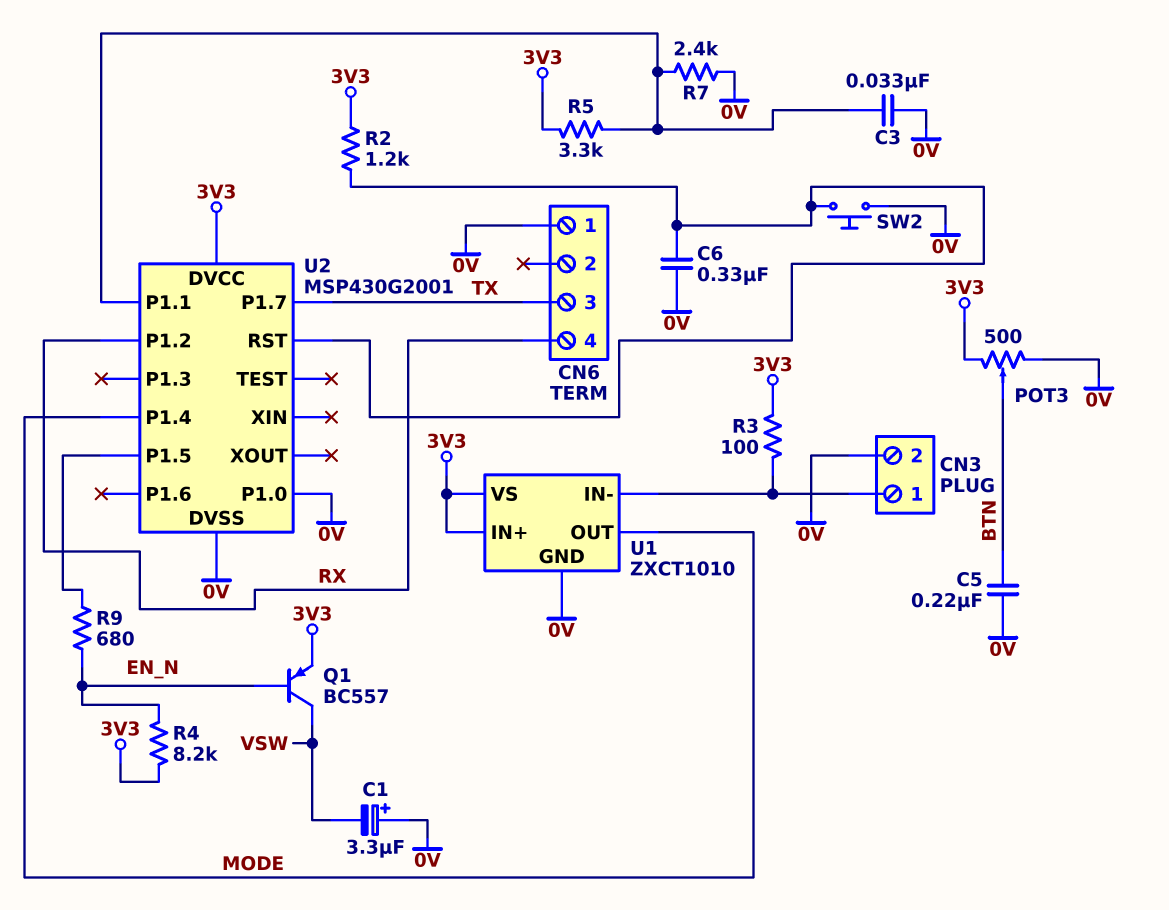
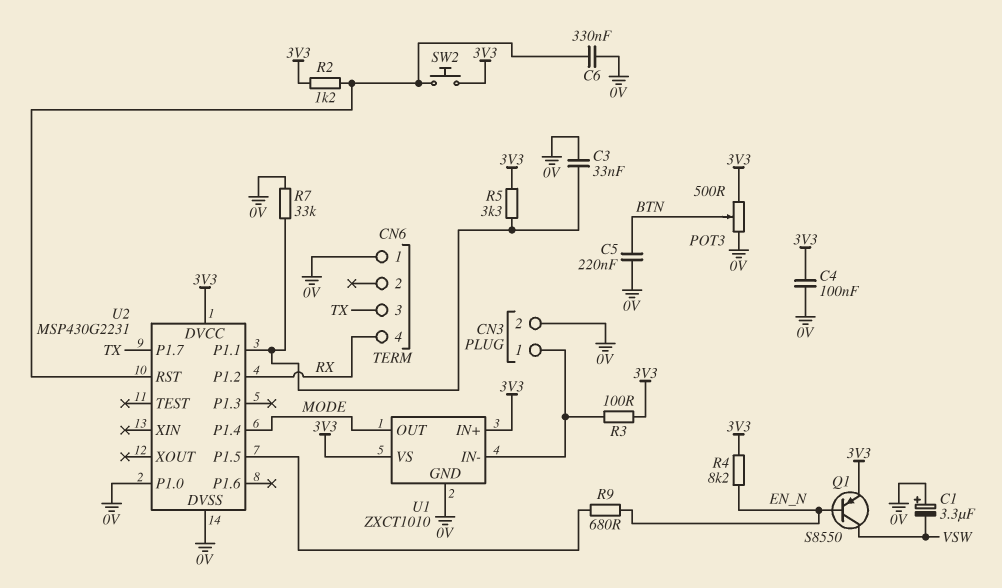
C4: none -> 100nF (0V, 3V3)
Q1: PNP BC557 (B EN_N, C VSW, E 3V3) -> PNP S8550 (B EN_N, C VSW, E 3V3)
R7: 2.4k (0V, U2/P1.1) -> 33k (0V, U2/P1.1)
SW2: button (0V, U2/RST) -> button (3V3, U2/RST)
U2: MSP430G2001 -> MSP430G2231

